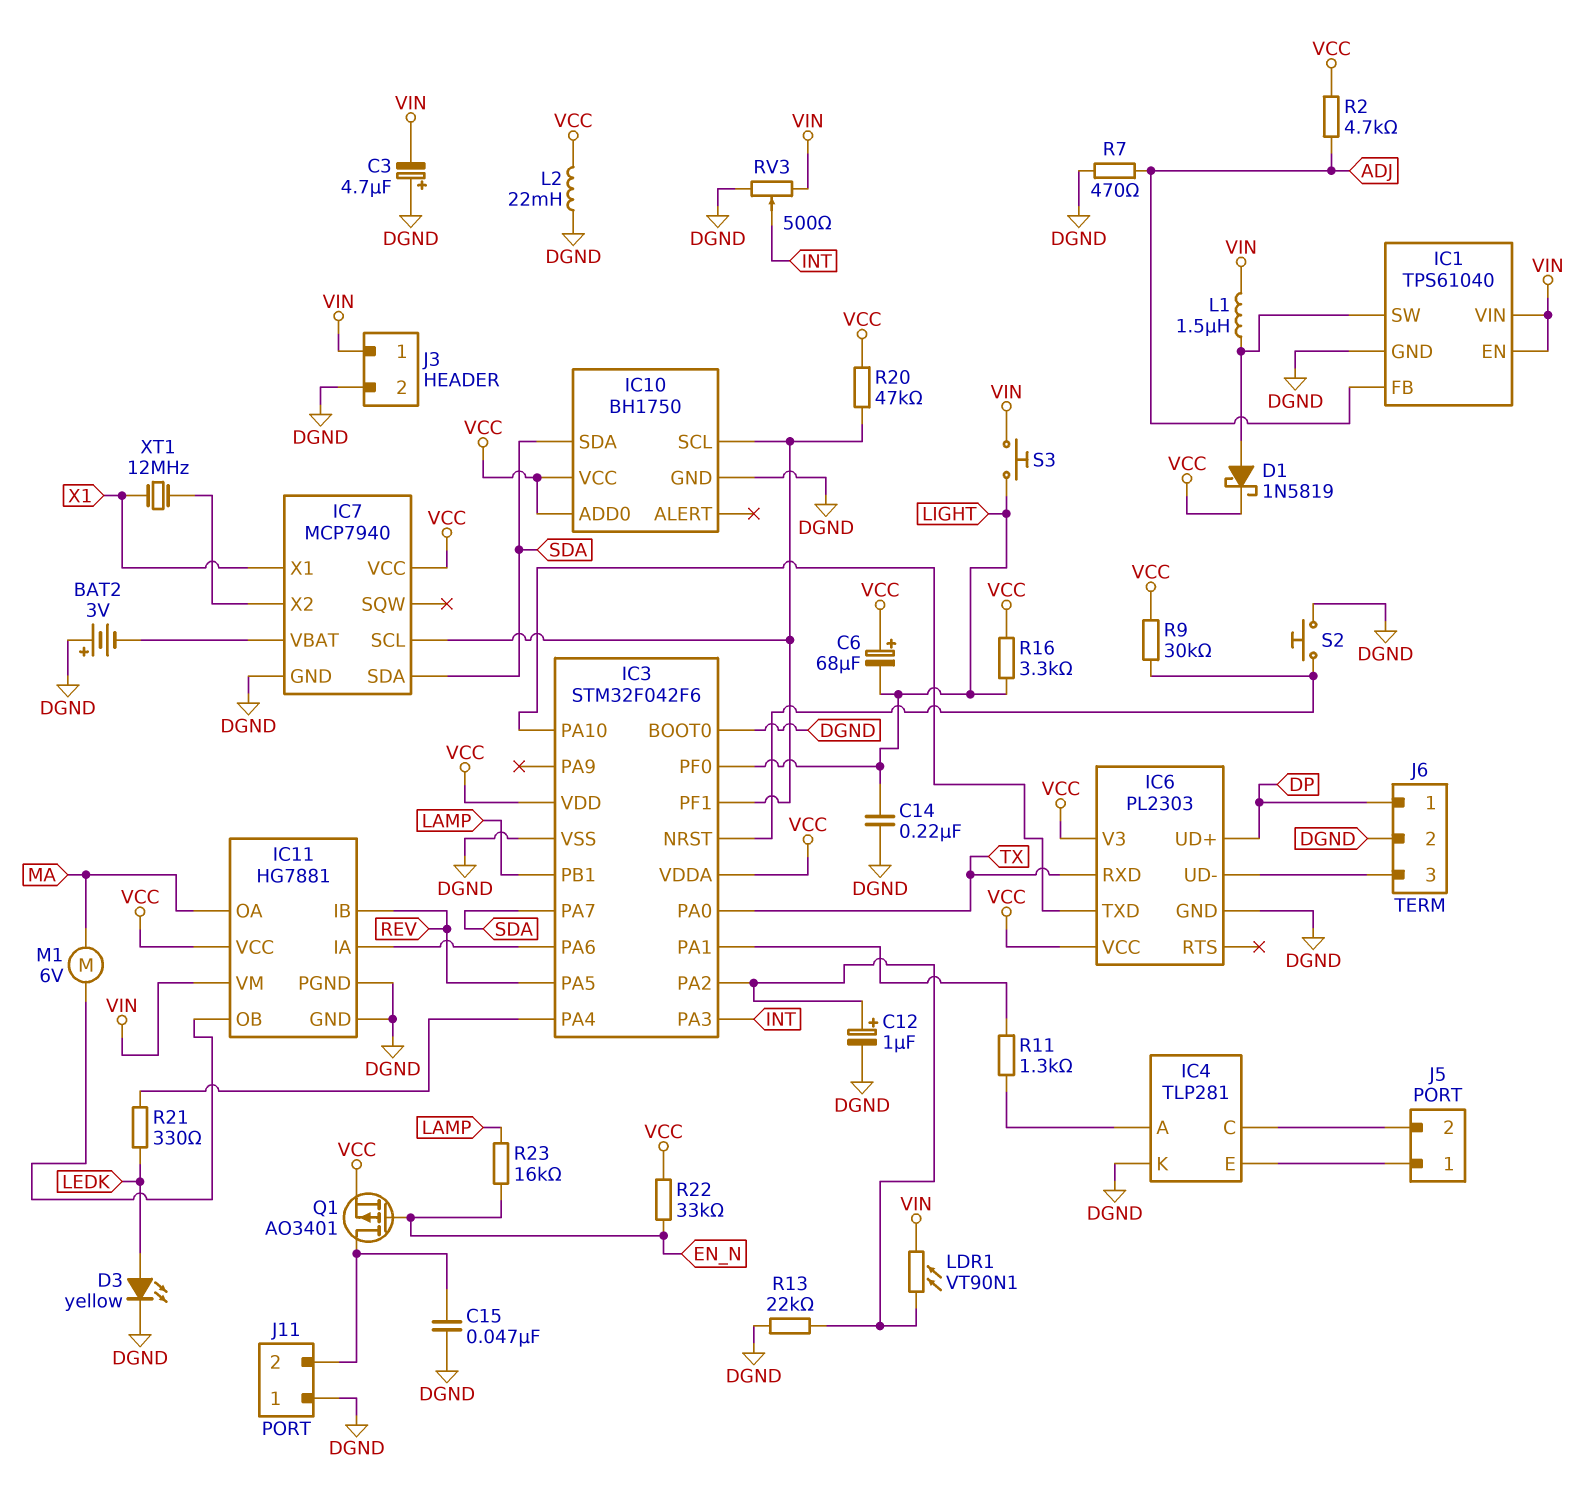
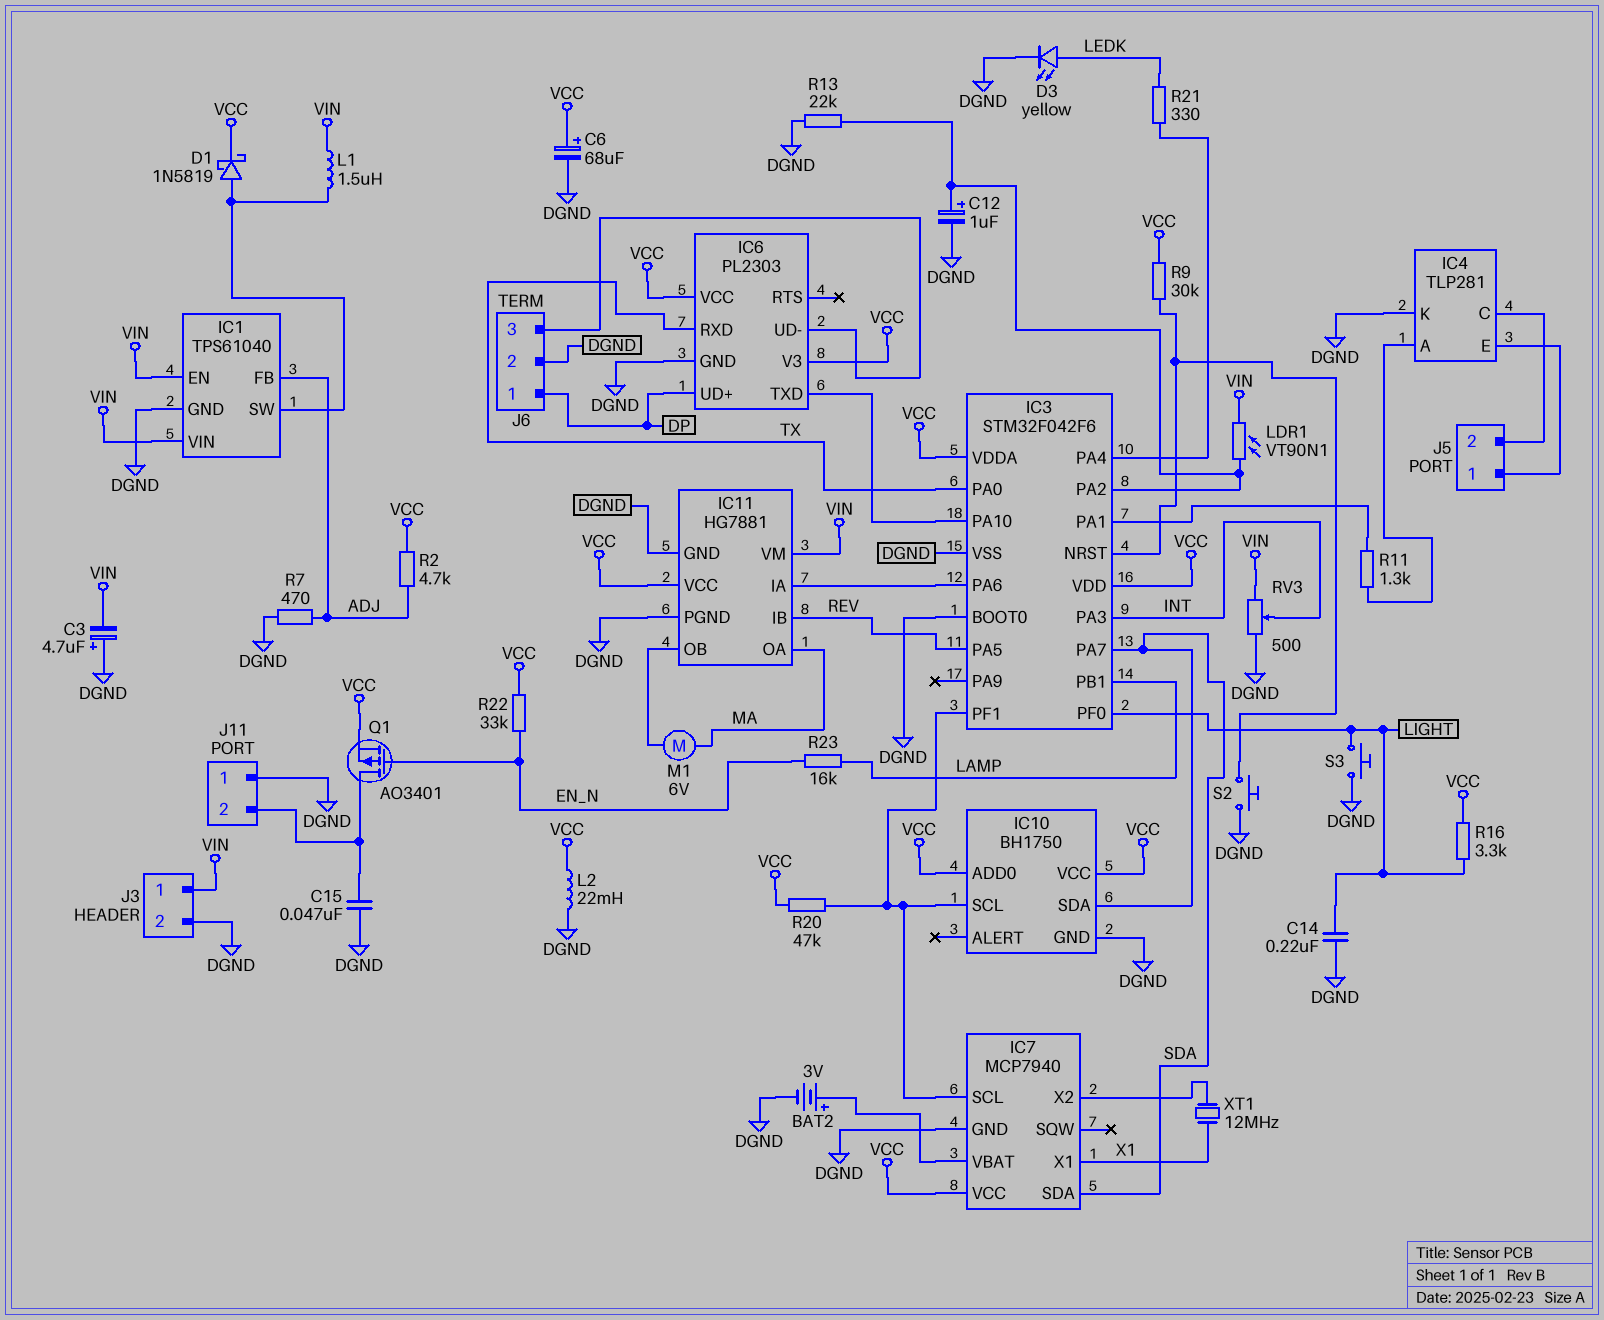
BAT2: 3V (plus DGND, minus IC7/VBAT) -> 3V (plus IC7/VBAT, minus DGND)
C6: 68uF (plus VCC, minus LIGHT) -> 68uF (plus VCC, minus DGND)
S3: button (LIGHT, VIN) -> button (DGND, LIGHT)

